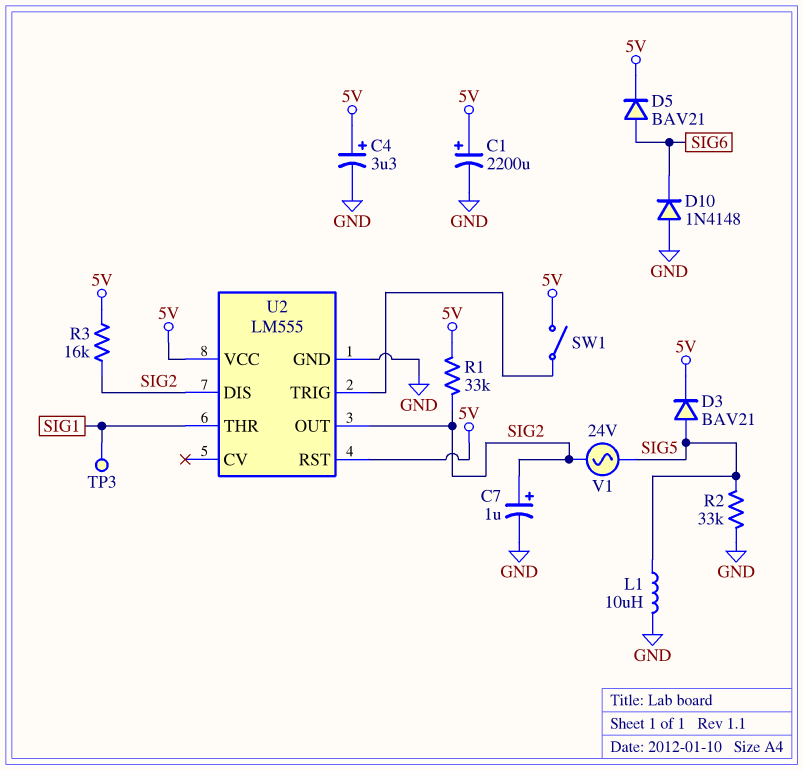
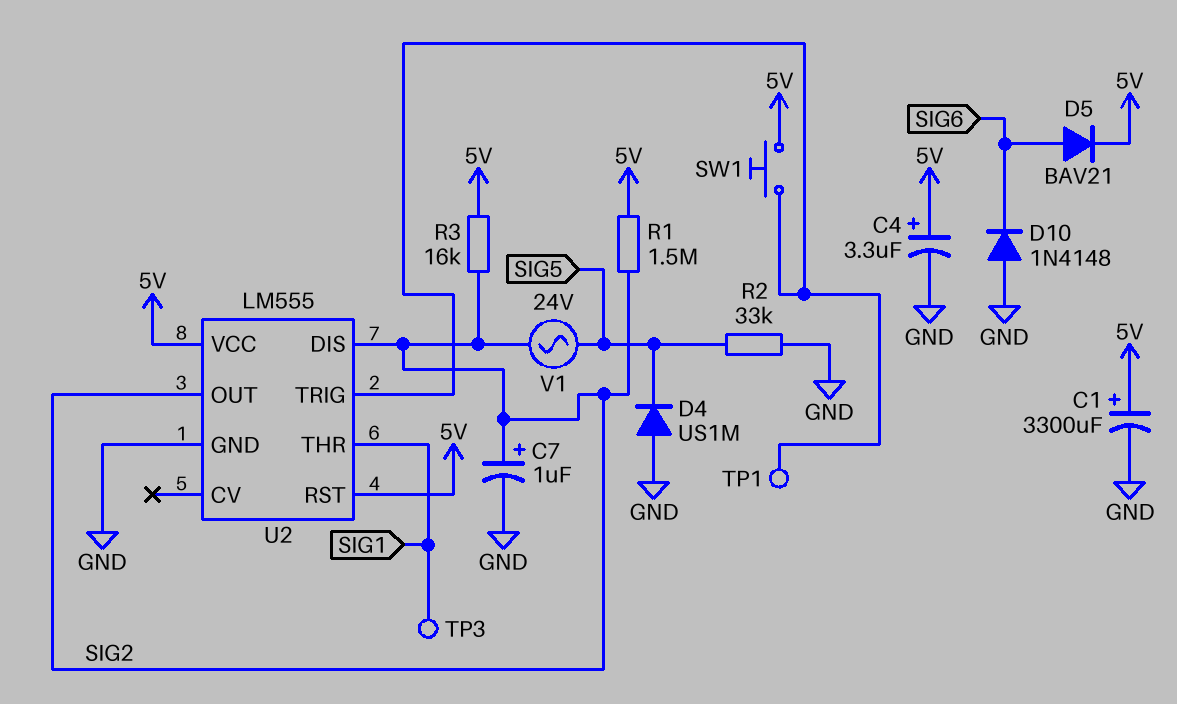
C1: 2200uF (plus 5V, minus GND) -> 3300uF (plus 5V, minus GND)
D3: diode BAV21 (A SIG5, K 5V) -> none
D4: none -> diode US1M (A GND, K SIG5)
L1: 10uH (GND, SIG5) -> none
R1: 33k (5V, SIG2) -> 1.5M (5V, SIG2)
SW1: switch (5V, U2/TRIG) -> button (5V, U2/TRIG)
TP1: none -> test point (U2/TRIG)

